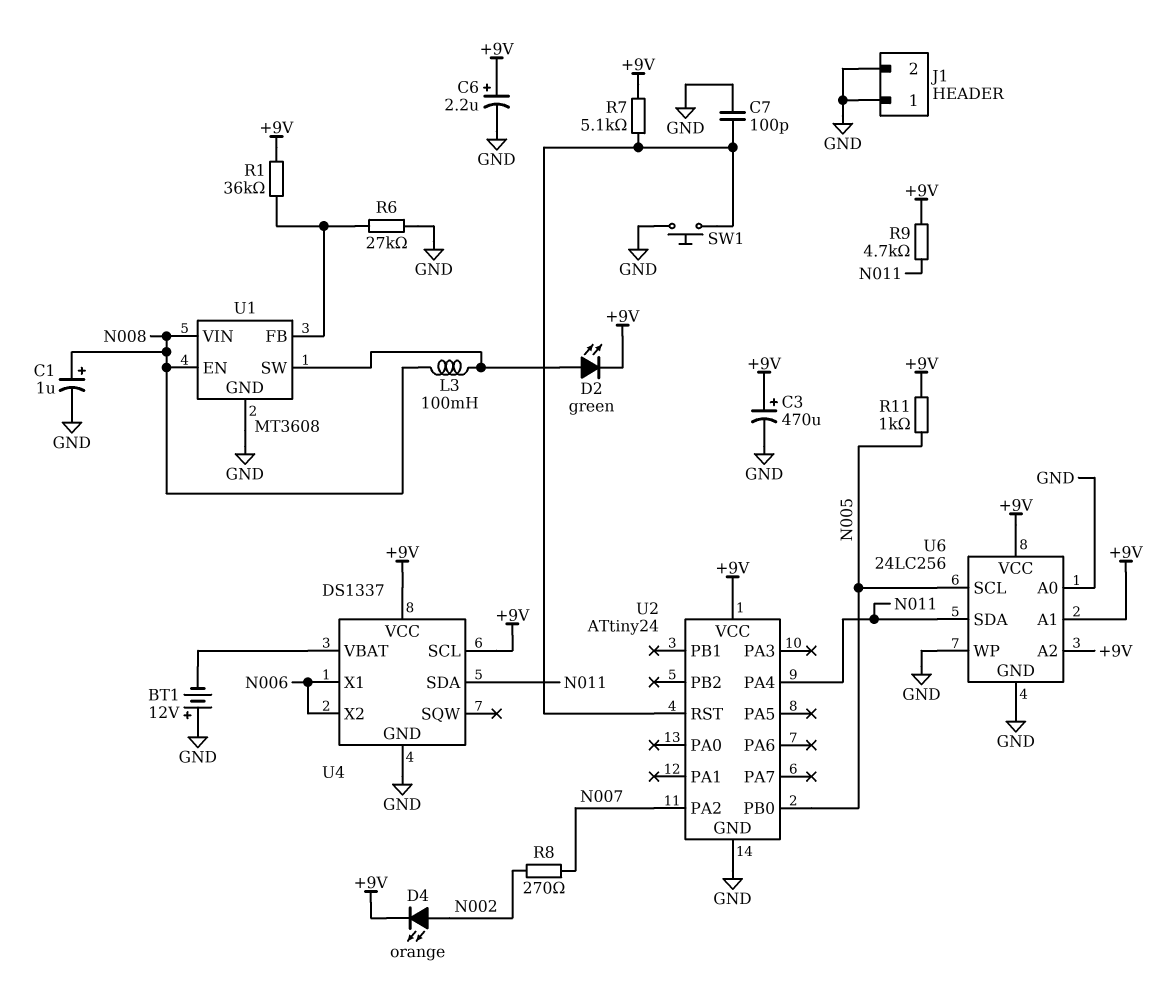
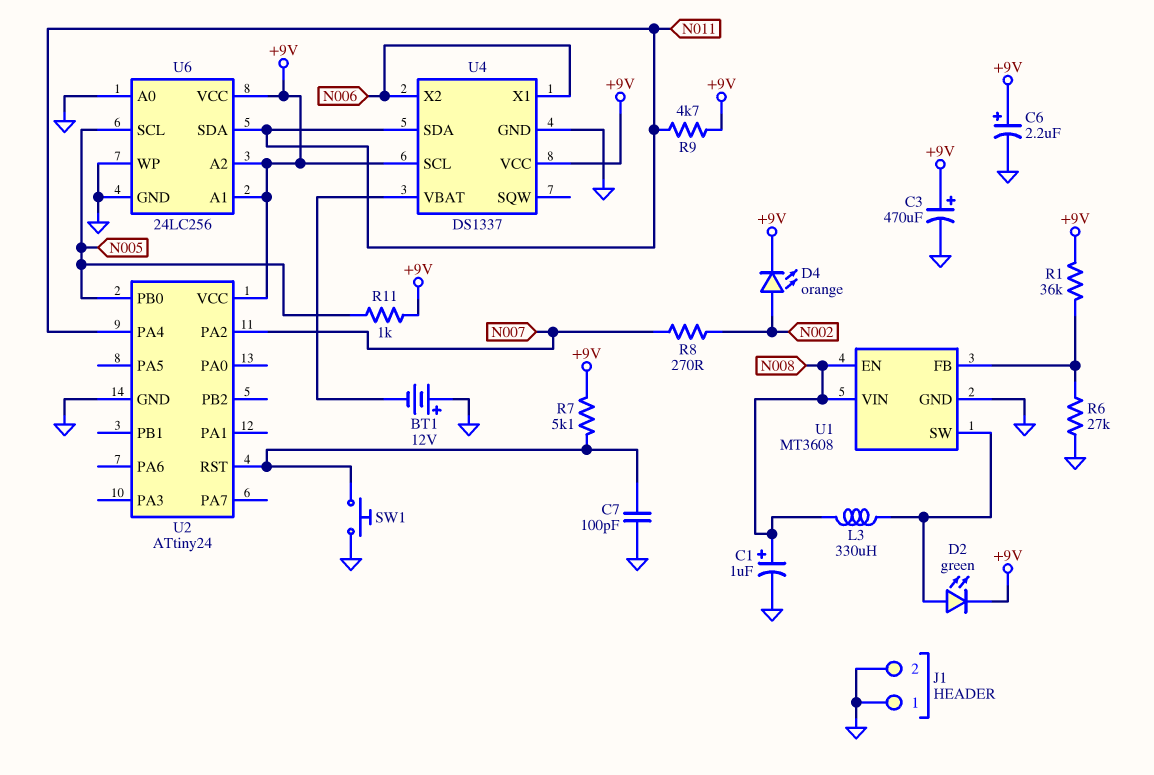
L3: 100mH (N008, U1/SW) -> 330uH (N008, U1/SW)

